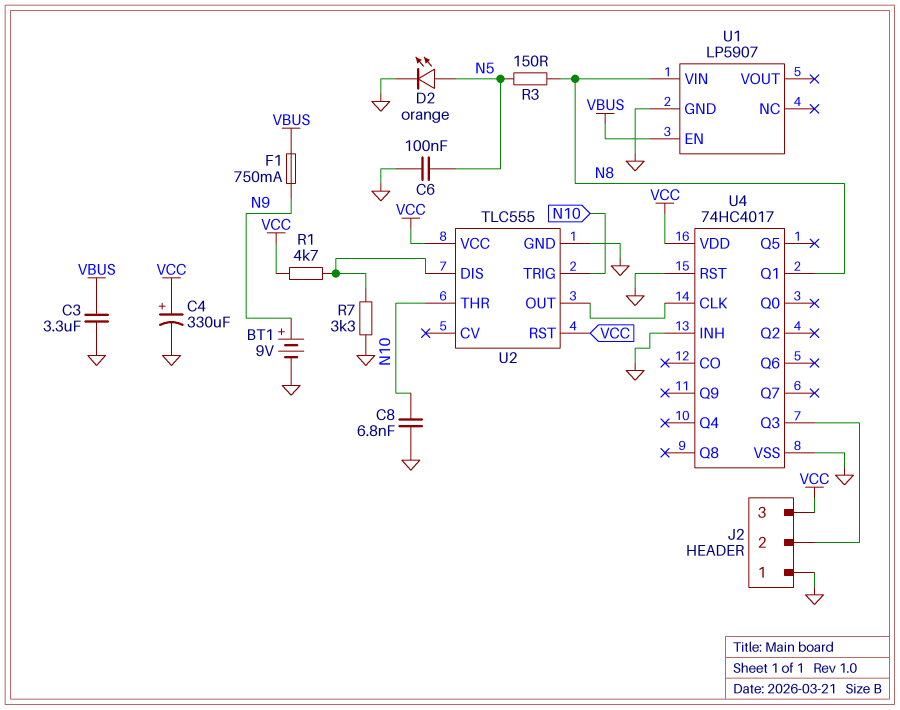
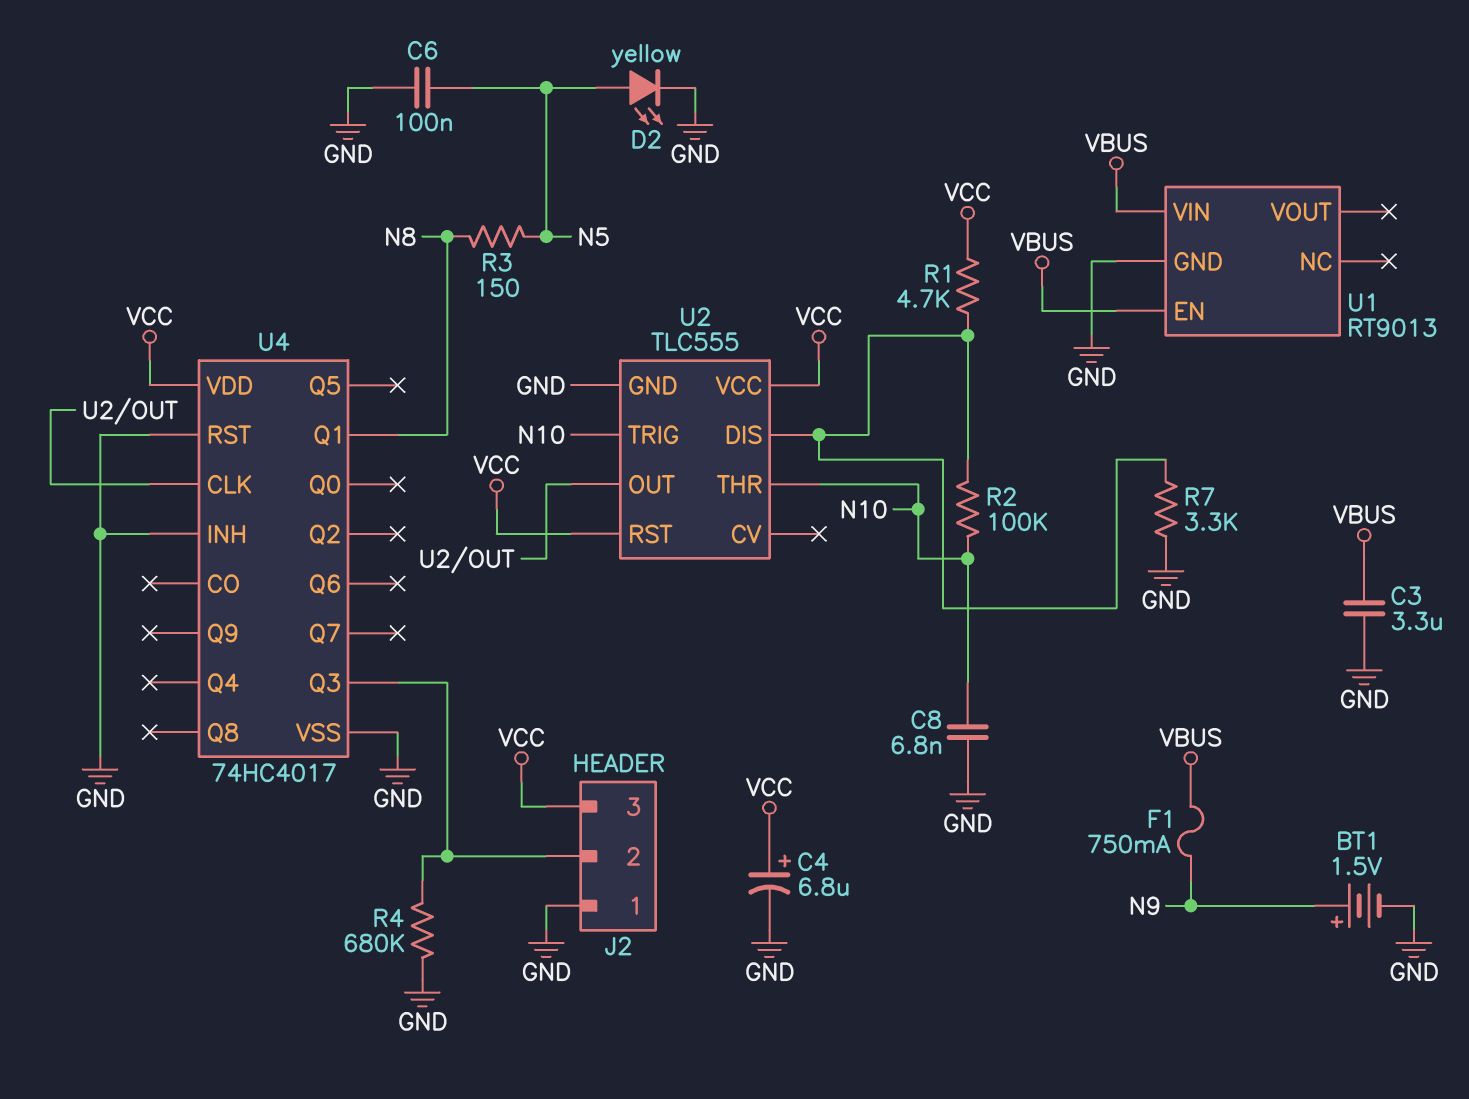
BT1: 9V (plus N9, minus GND) -> 1.5V (plus N9, minus GND)
C4: 330uF (plus VCC, minus GND) -> 6.8uF (plus VCC, minus GND)
D2: LED orange (A N5, K GND) -> LED yellow (A N5, K GND)
R2: none -> 100k (N10, U2/DIS)
R4: none -> 680k (GND, J2/2)
U1: LP5907 -> RT9013
U1 pin VIN: N8 -> VBUS

